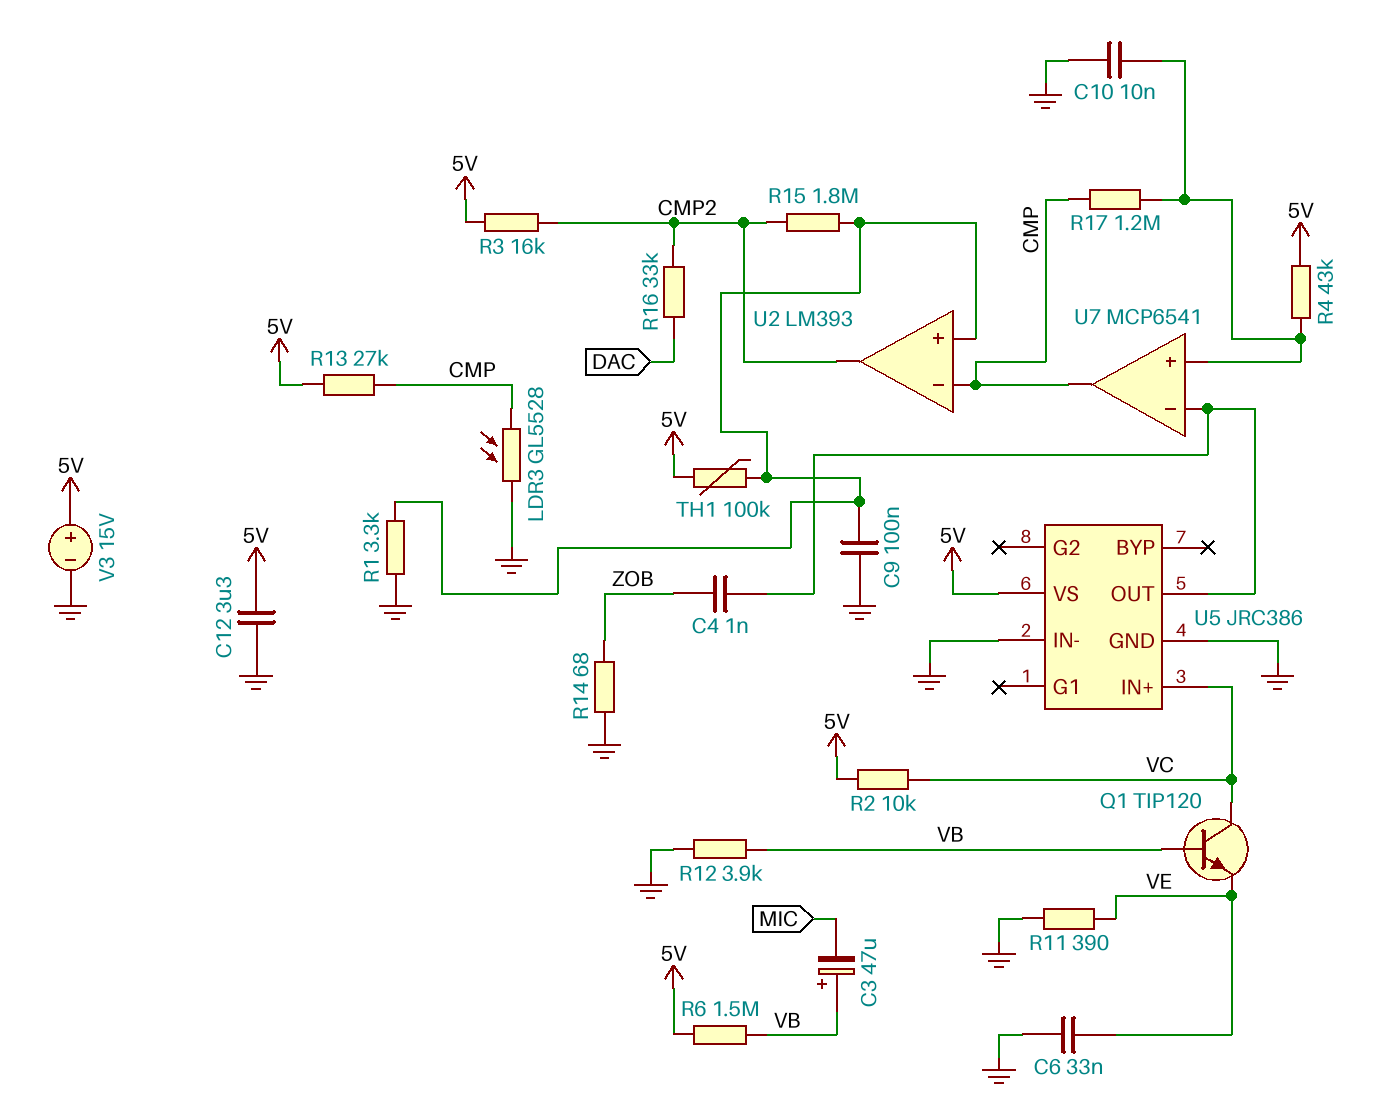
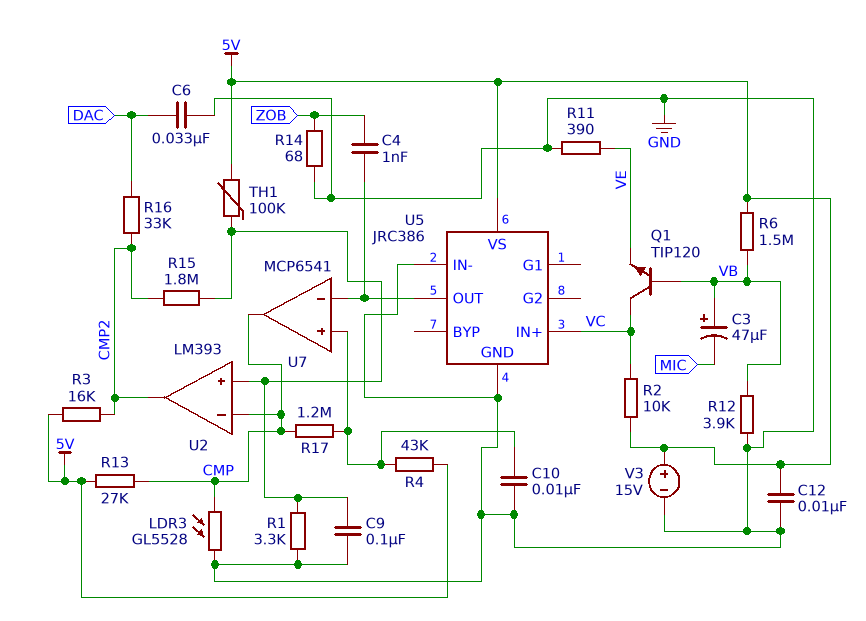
C6: 33nF (GND, VE) -> 33nF (DAC, GND)
C12: 3.3uF (5V, GND) -> 10nF (5V, GND)

